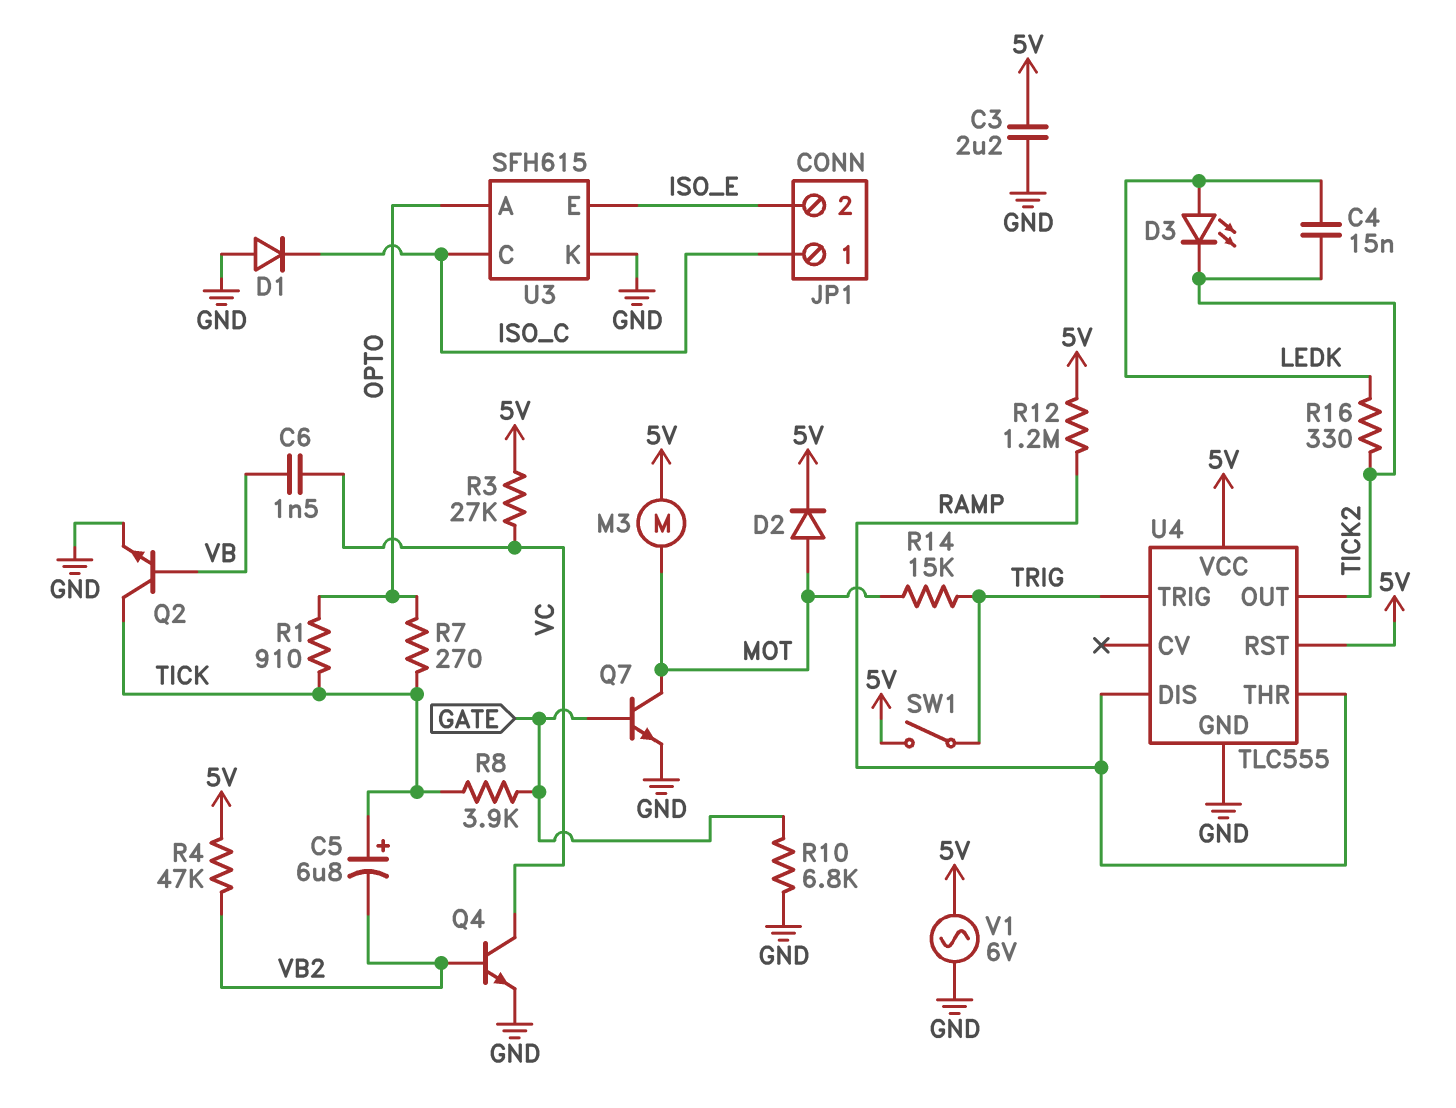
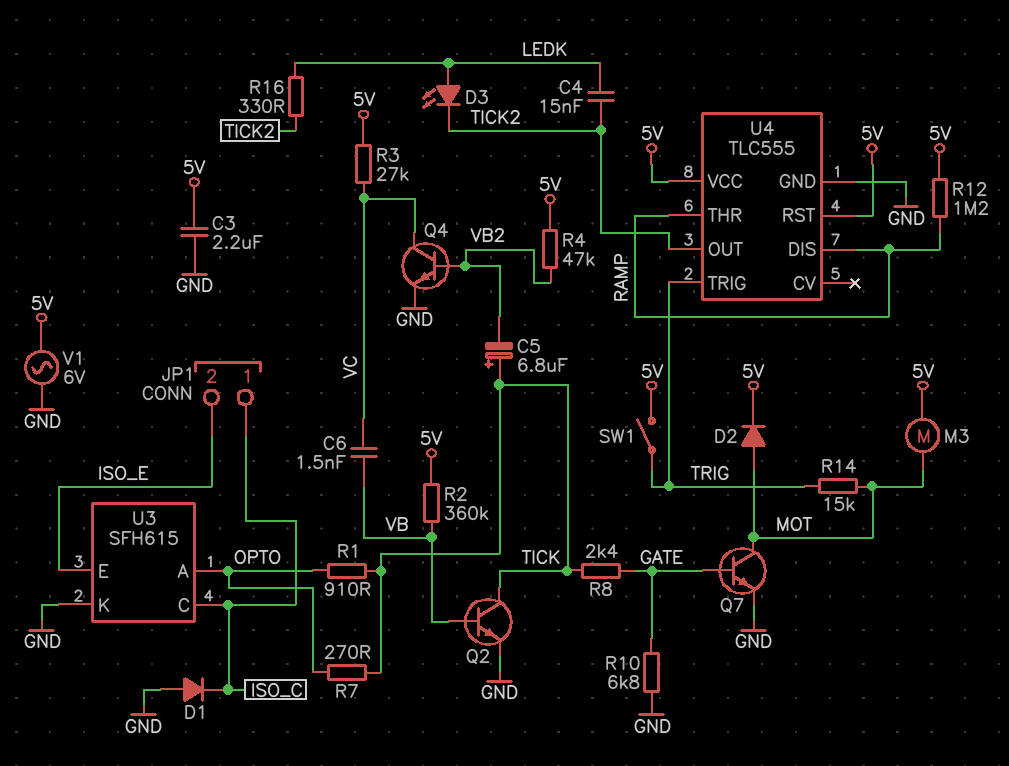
R2: none -> 360k (5V, VB)
R8: 3.9k (GATE, TICK) -> 2.4k (GATE, TICK)

